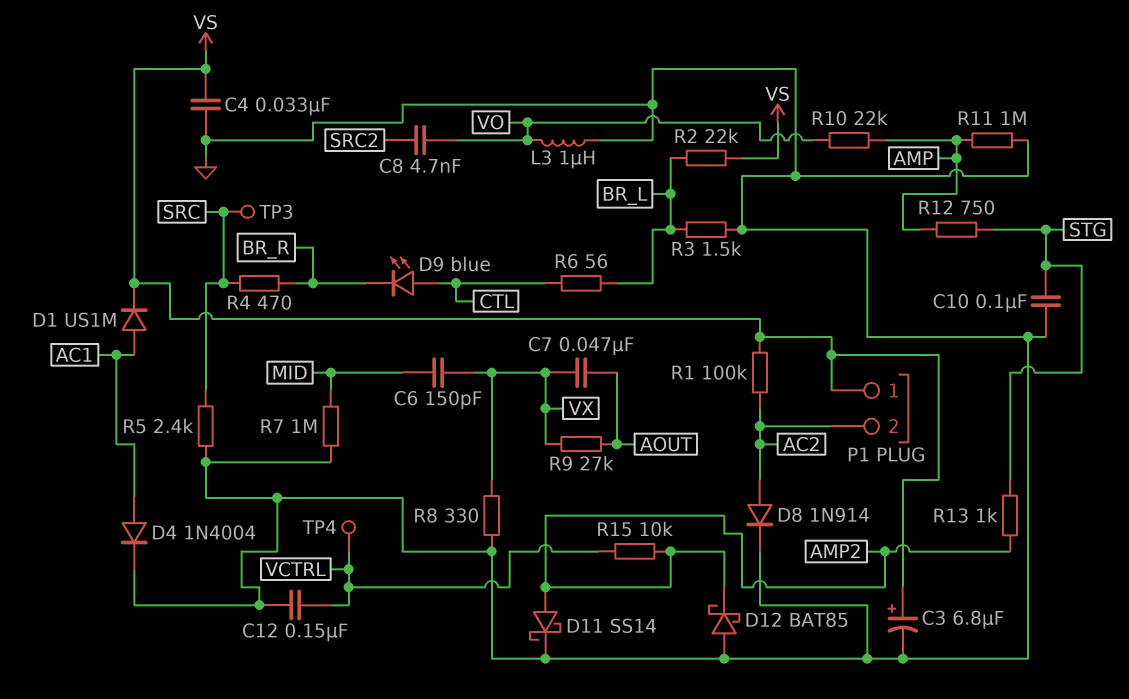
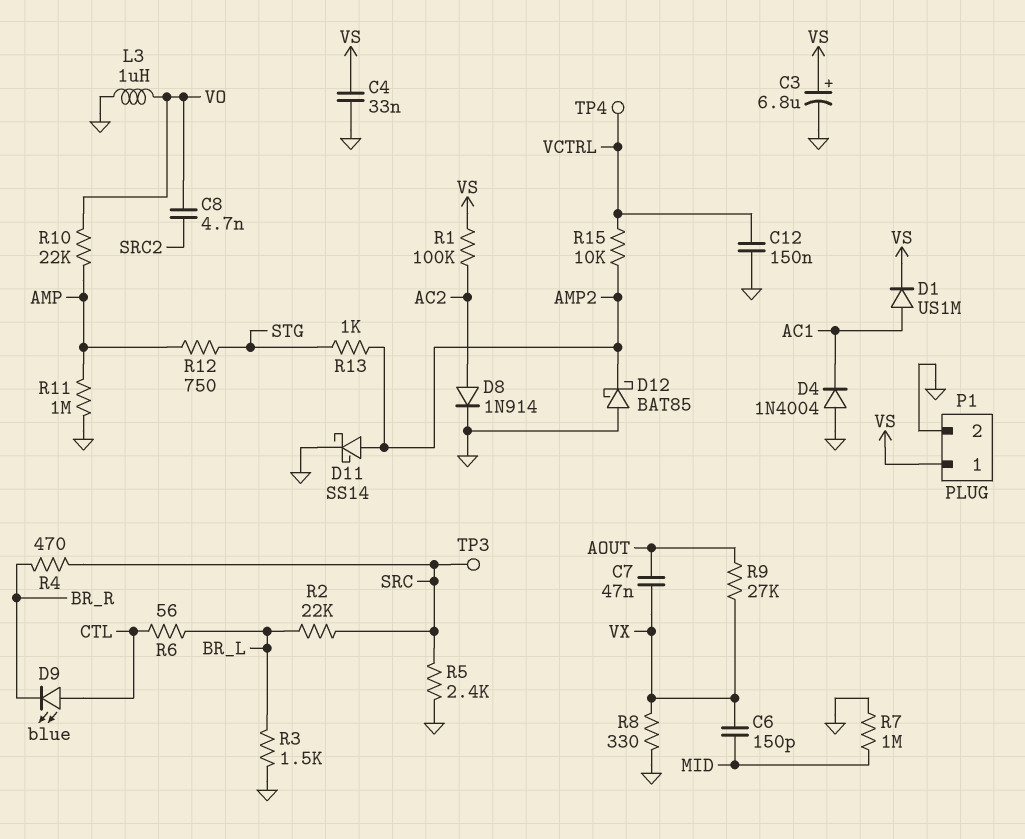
C10: 100nF (GND, STG) -> none
D4: diode 1N4004 (A AC1, K GND) -> diode 1N4004 (A GND, K AC1)
P1 pin 2: AC2 -> GND
R2: 22k (BR_L, VS) -> 22k (BR_L, SRC)

